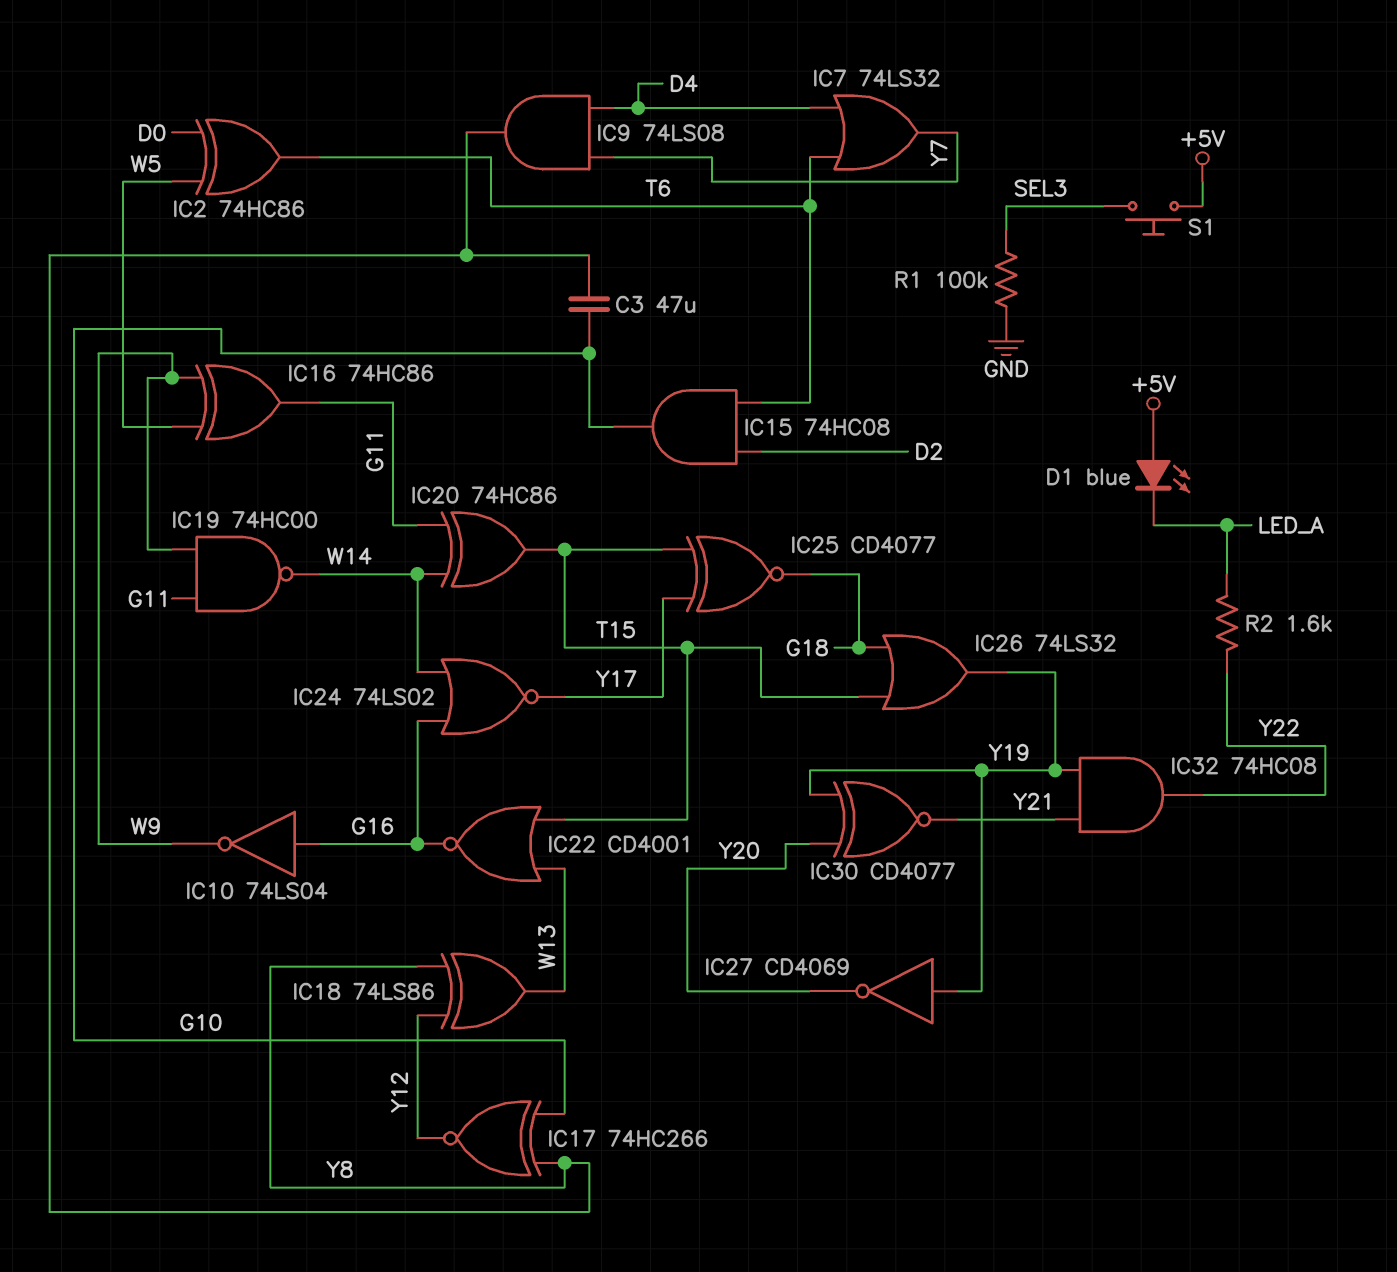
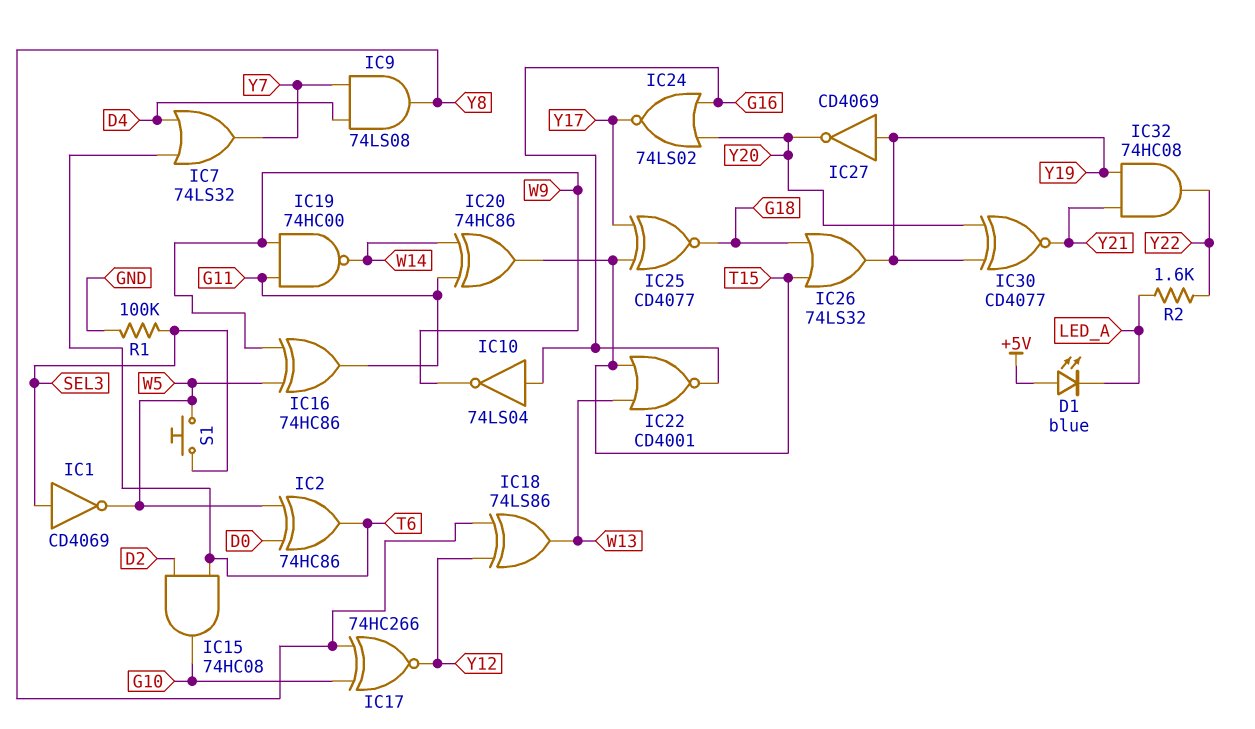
C3: 47uF (G10, Y8) -> none
IC1: none -> NOT CD4069 (in SEL3, out W5)
IC24: NOR 74LS02 (in G16, in W14, out Y17) -> NOR 74LS02 (in G16, in Y20, out Y17)
S1: button (+5V, SEL3) -> button (SEL3, W5)

